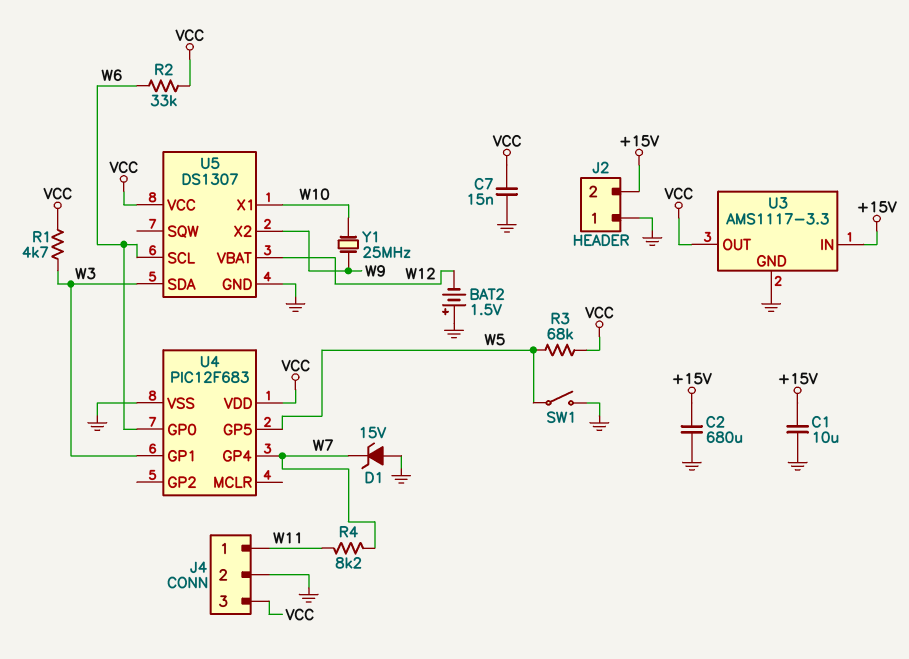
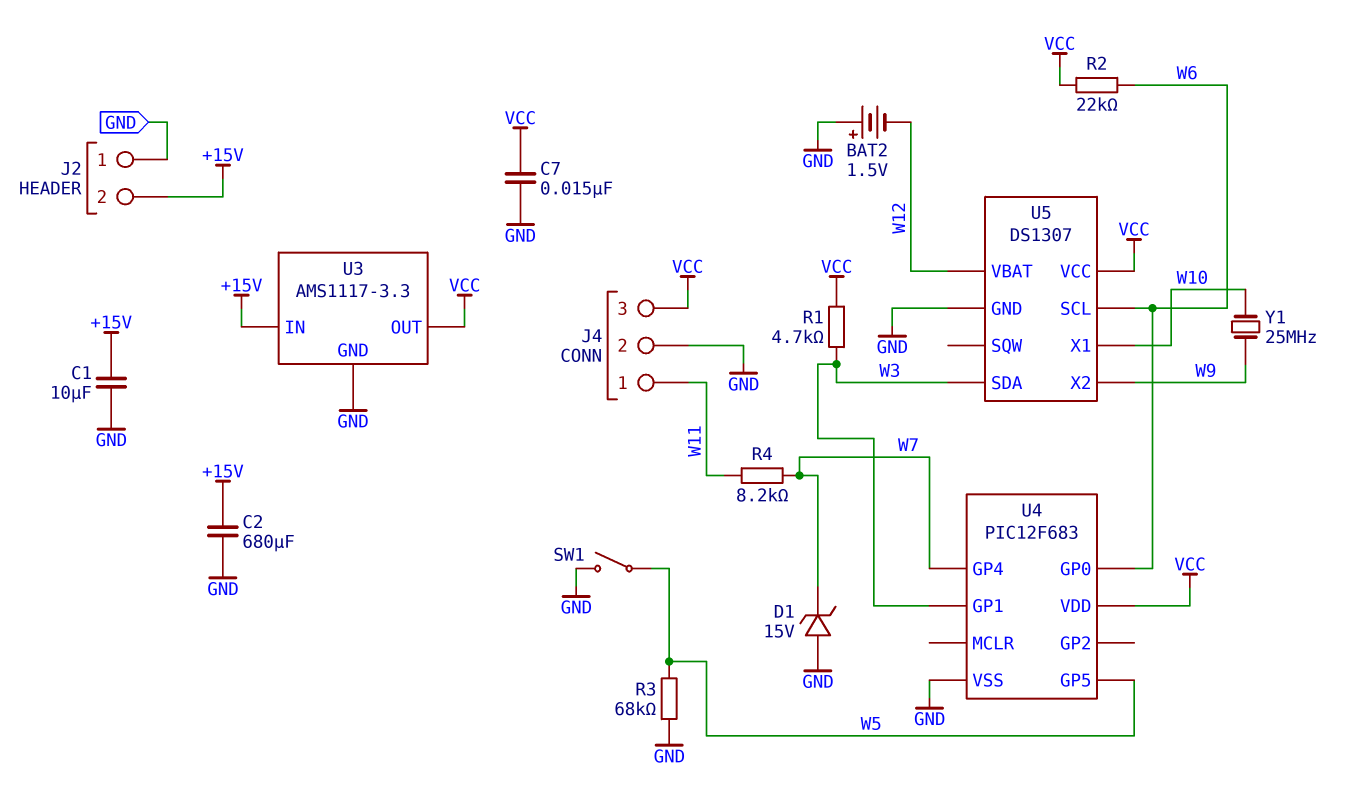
R2: 33k (VCC, W6) -> 22k (VCC, W6)
R3: 68k (VCC, W5) -> 68k (GND, W5)

